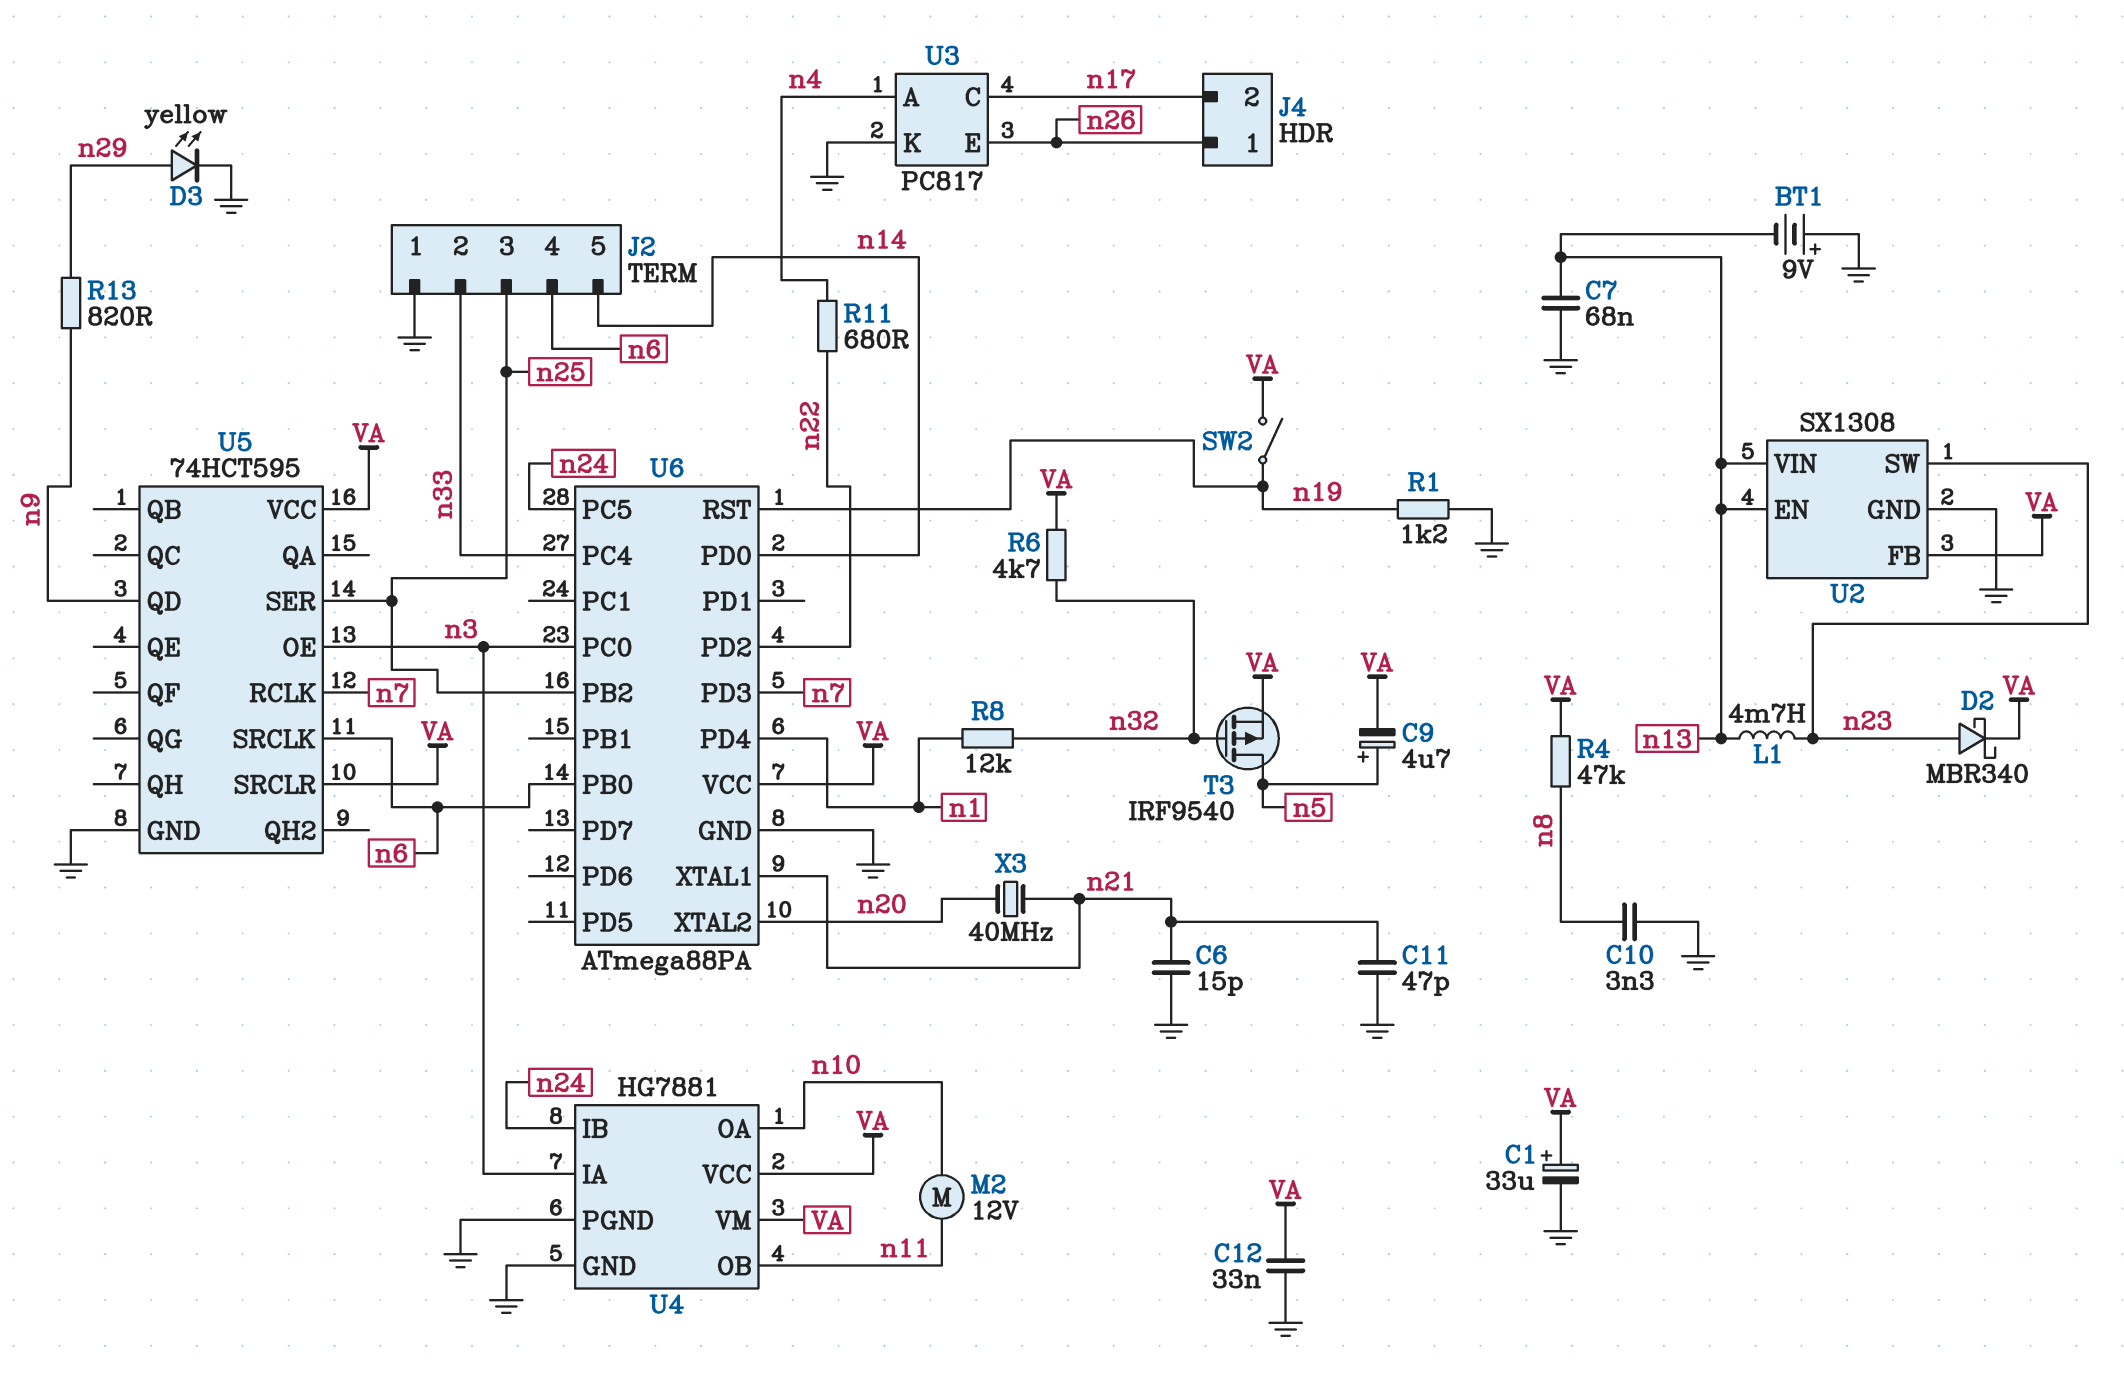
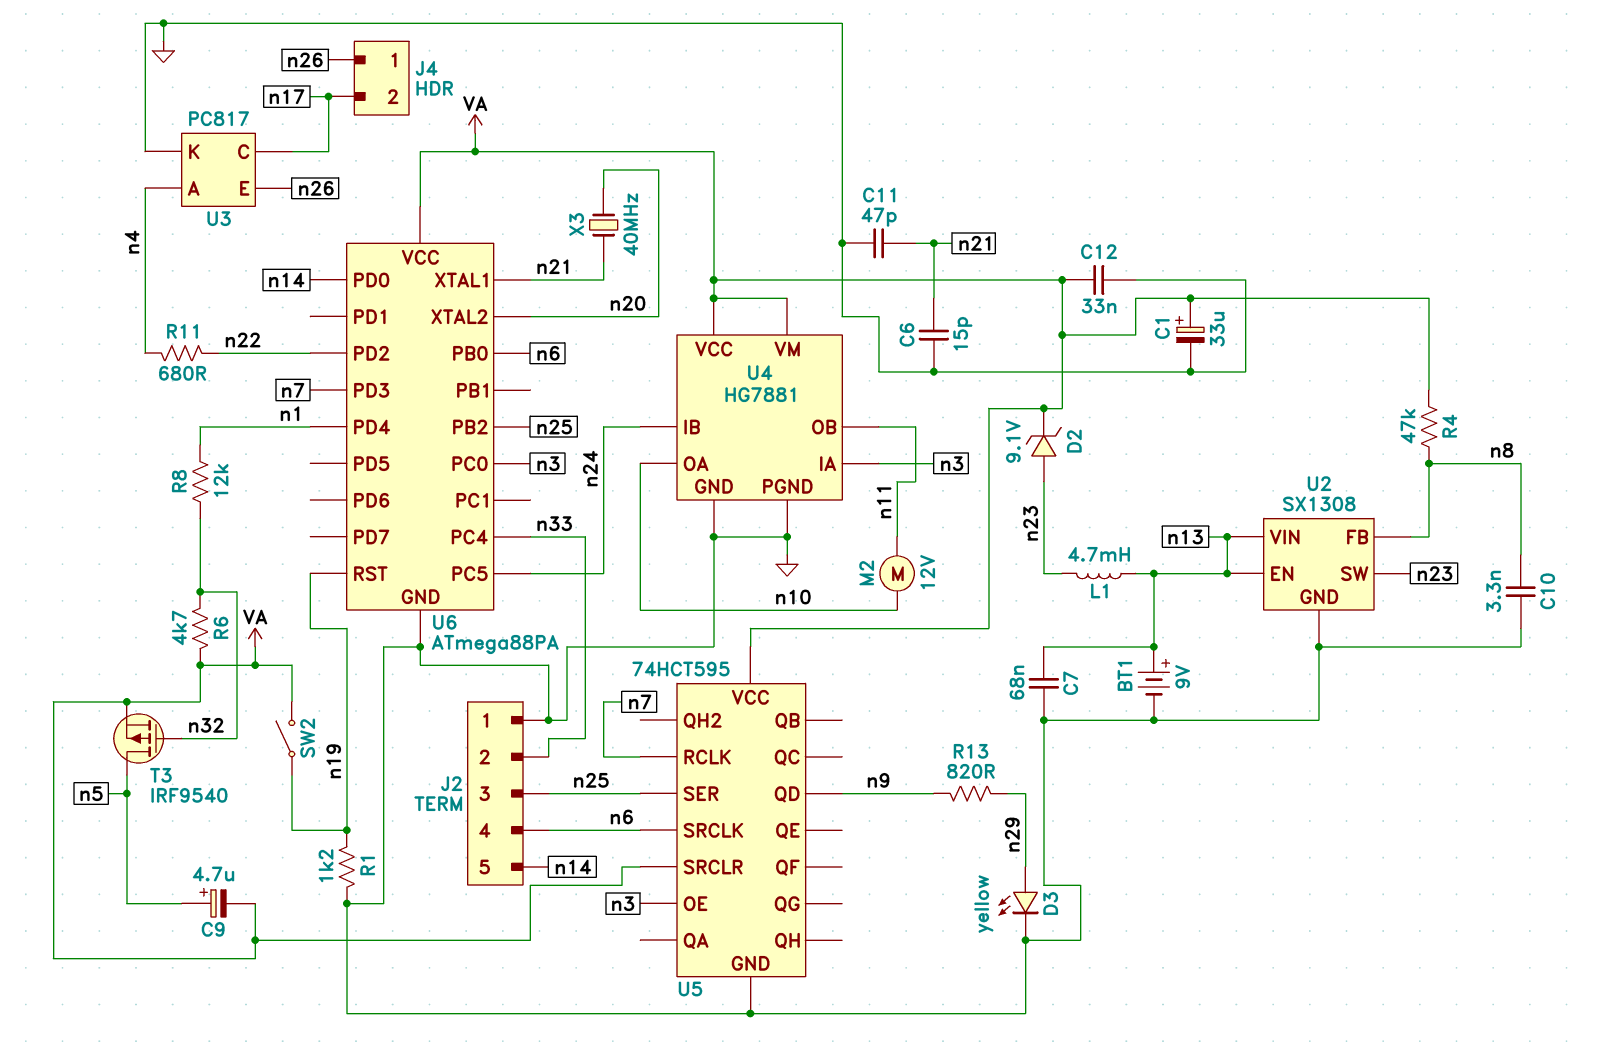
BT1: 9V (plus GND, minus n13) -> 9V (plus n13, minus GND)
D2: schottky MBR340 (A n23, K VA) -> zener 9.1V (A n23, K VA)
U2 pin FB: VA -> n8

